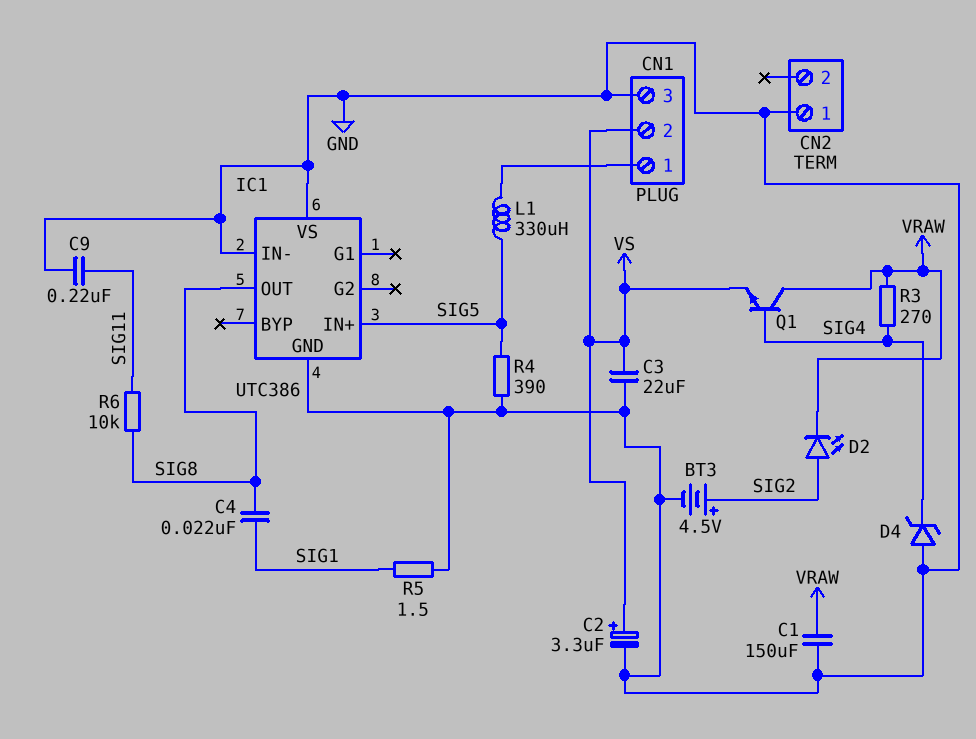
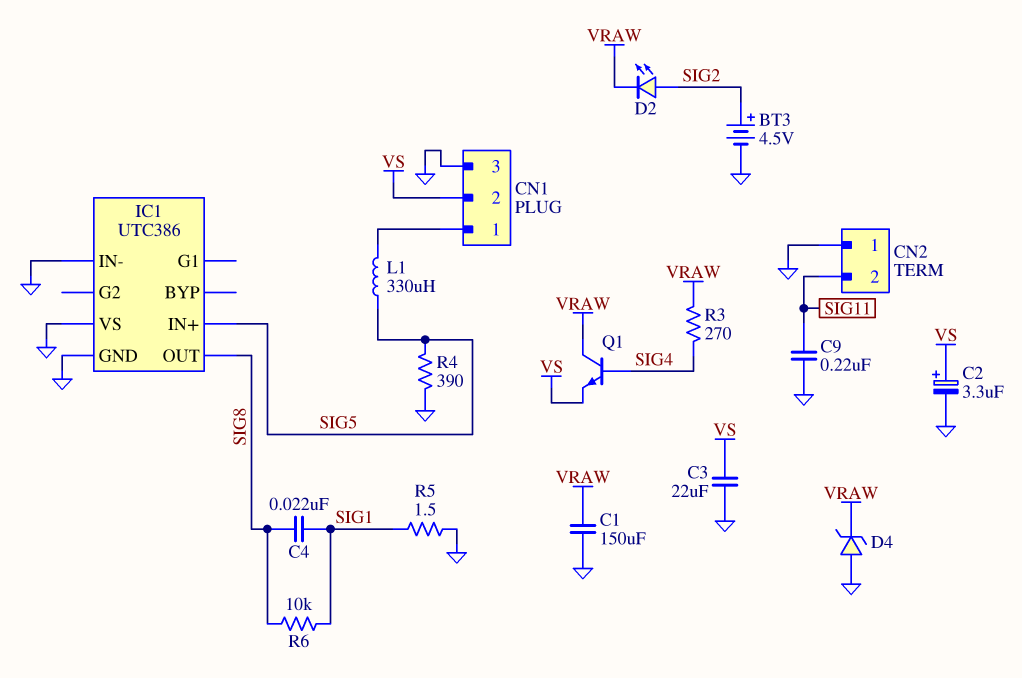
CN2 pin 2: none -> SIG11
D4: zener (A GND, K SIG4) -> zener (A GND, K VRAW)
R6: 10k (SIG8, SIG11) -> 10k (SIG1, SIG8)

